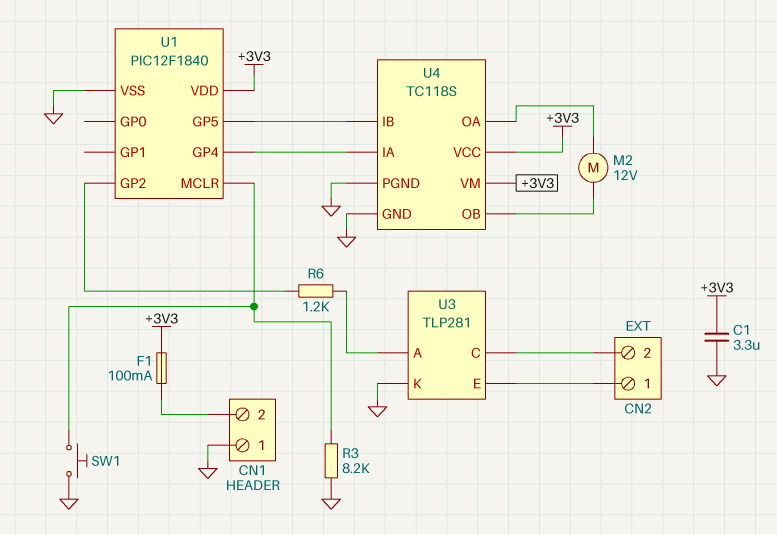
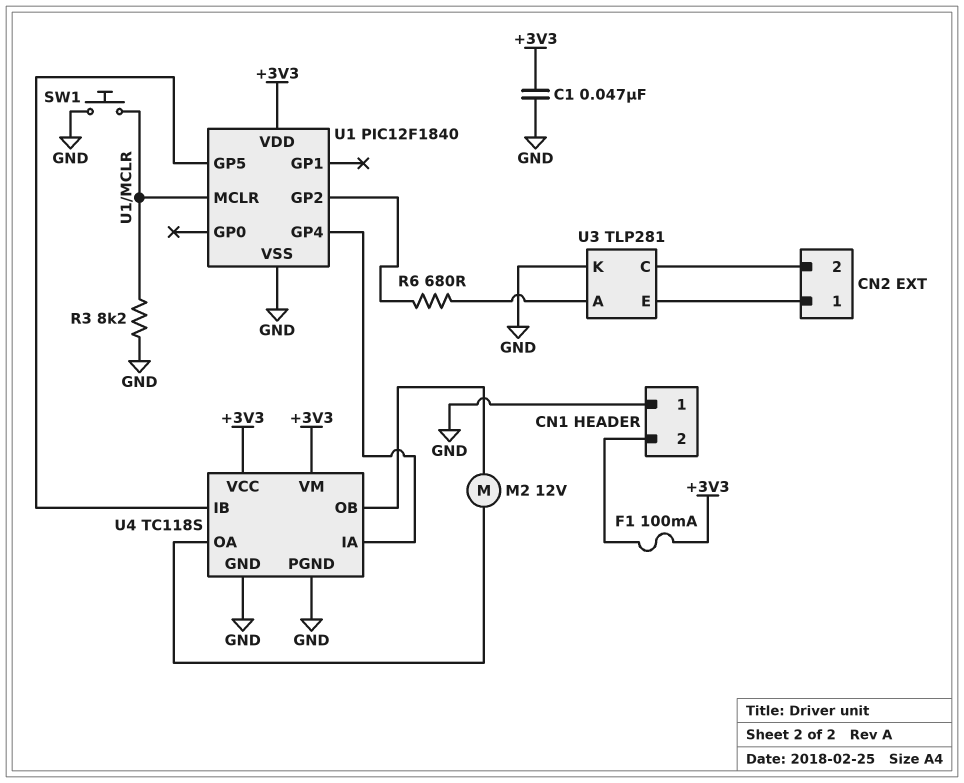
C1: 3.3uF (+3V3, GND) -> 47nF (+3V3, GND)
R6: 1.2k (U1/GP2, U3/A) -> 680 (U1/GP2, U3/A)

